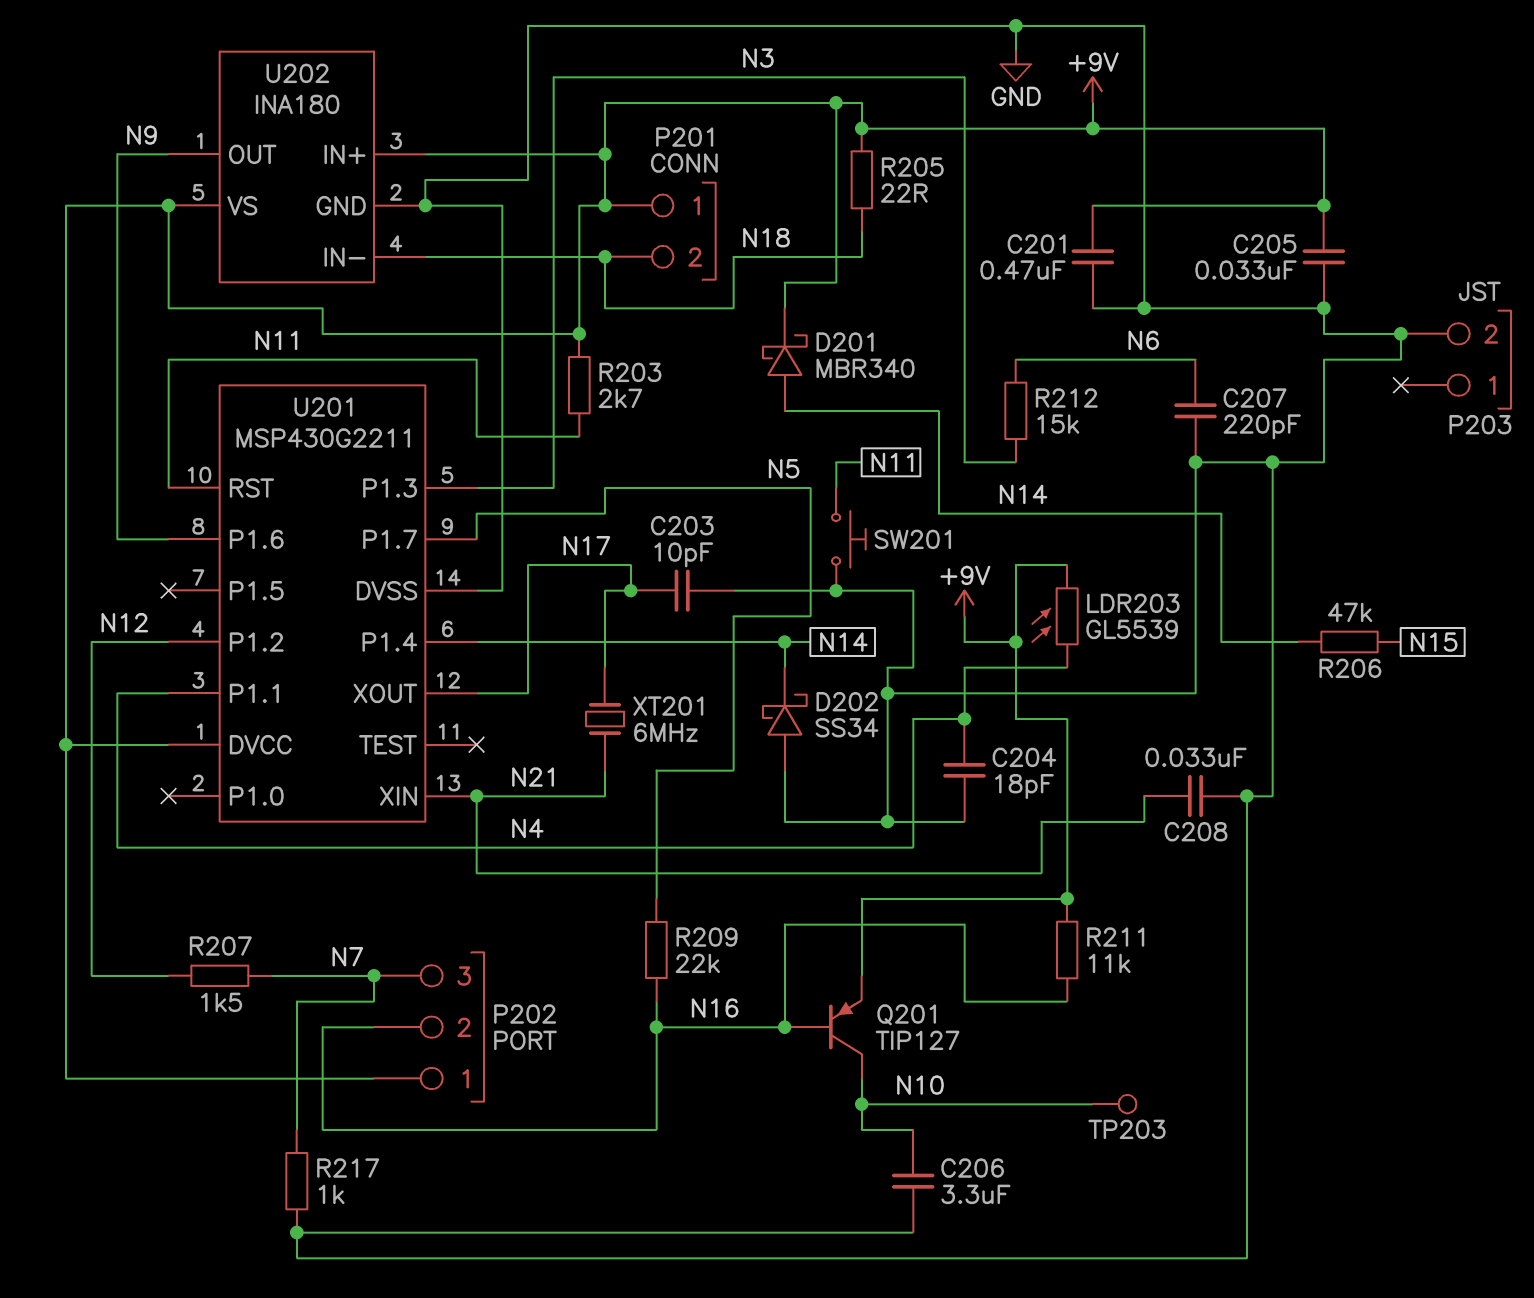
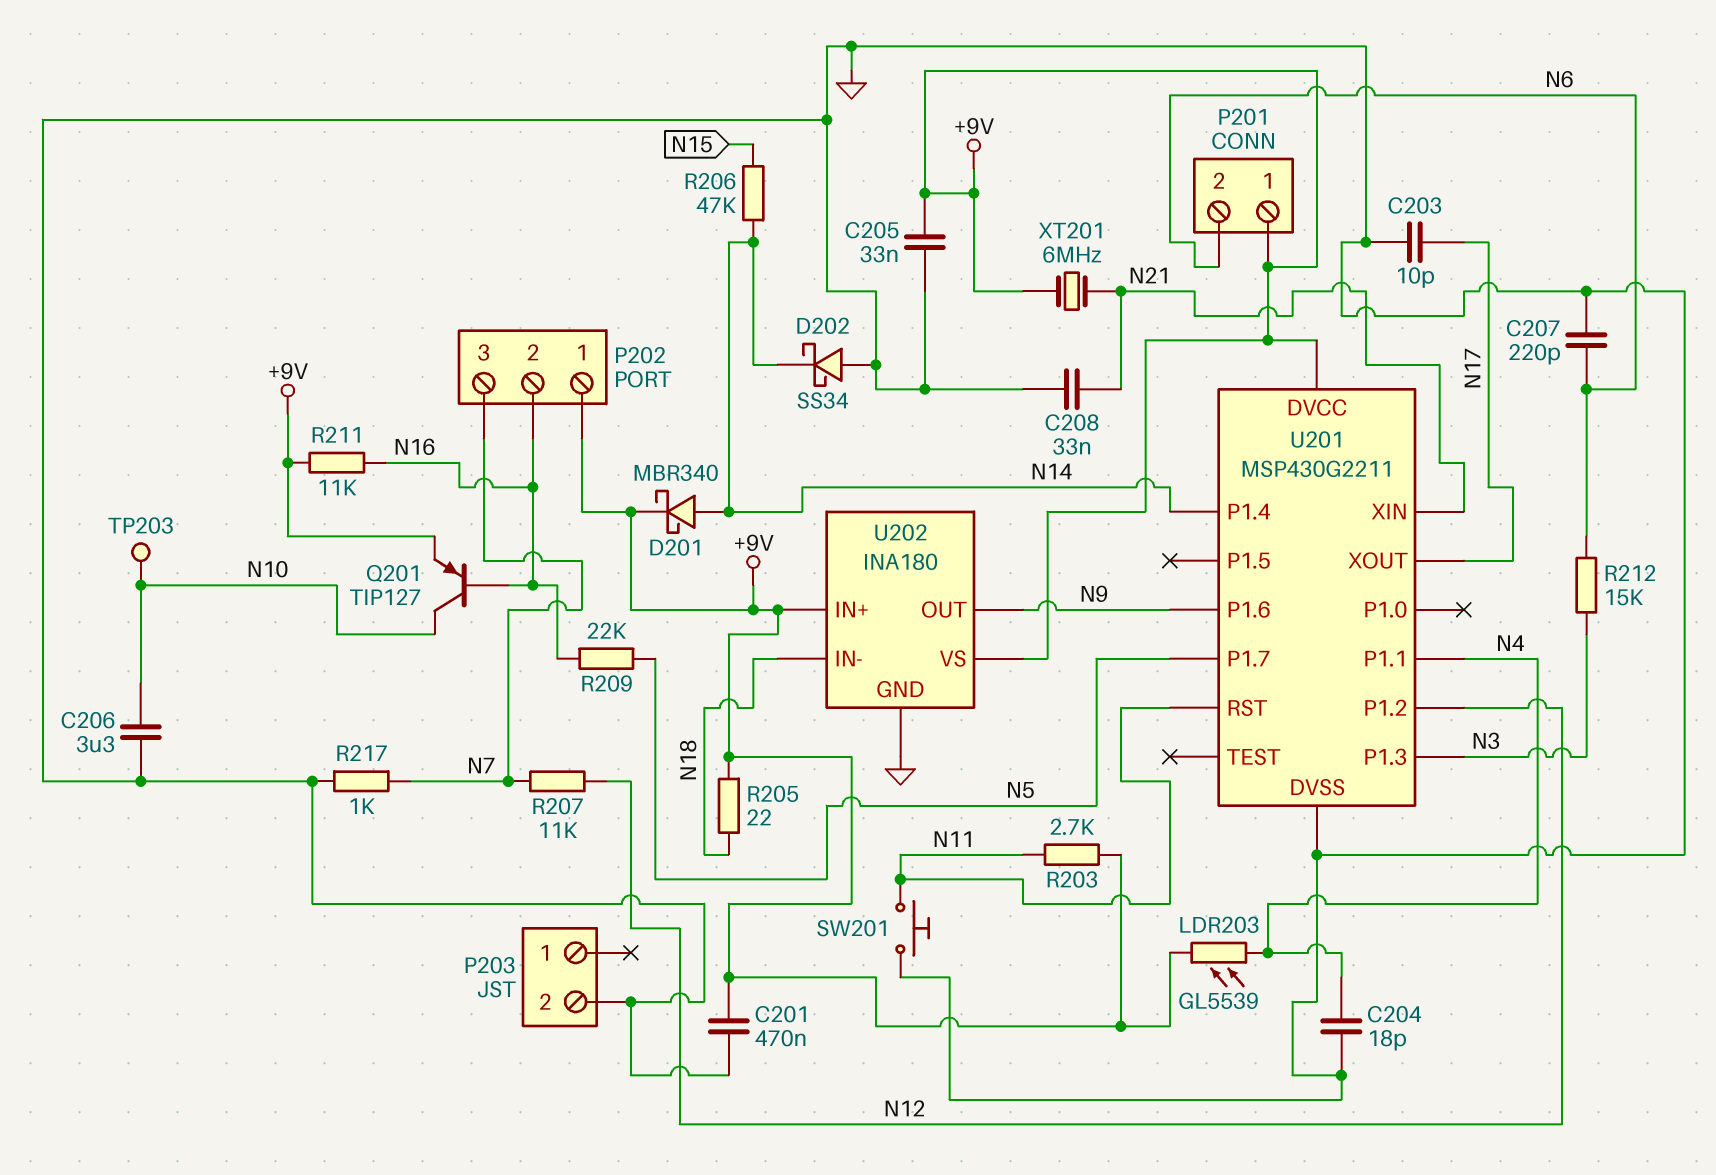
P201 pin 2: N18 -> N6
R207: 1.5k (N7, N12) -> 11k (N7, N12)
XT201: 6MHz (N17, N21) -> 6MHz (+9V, N21)

